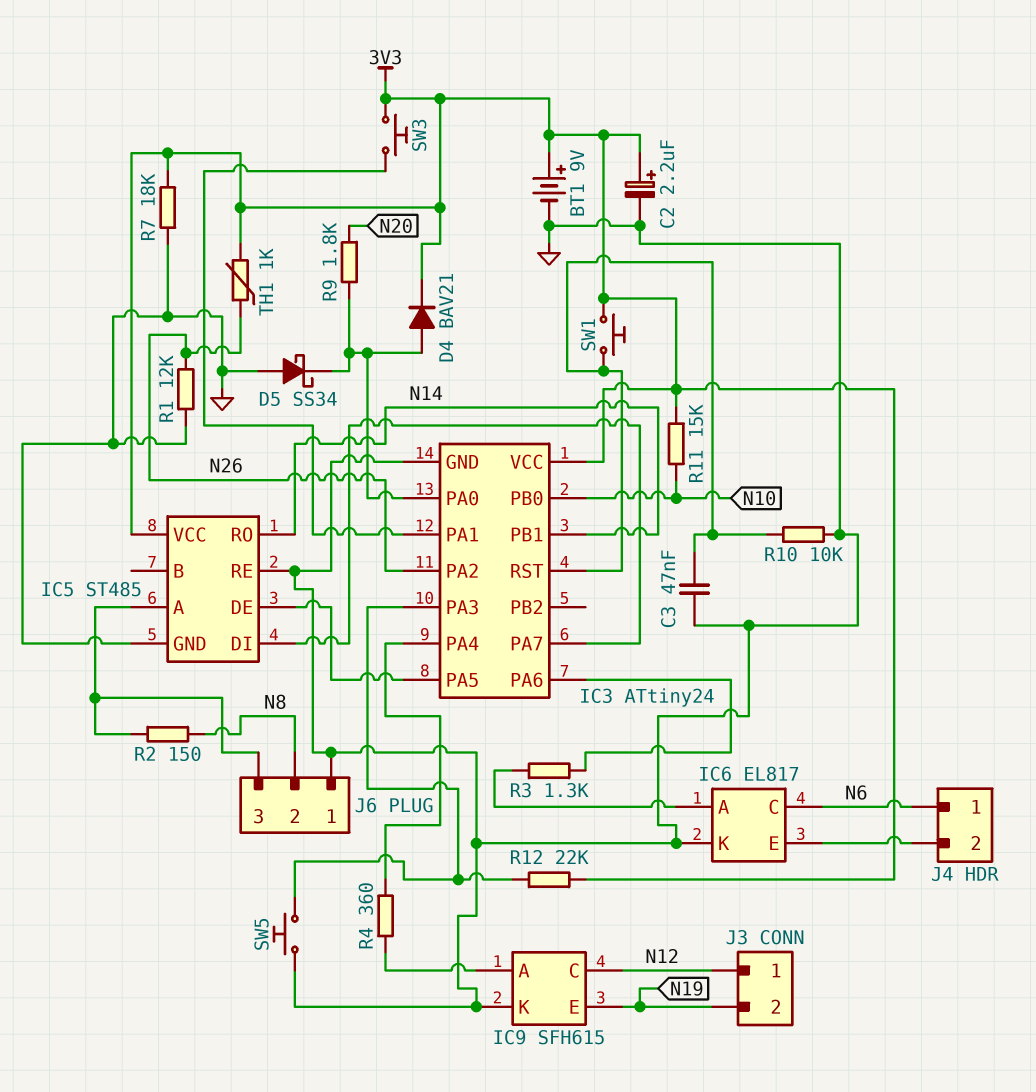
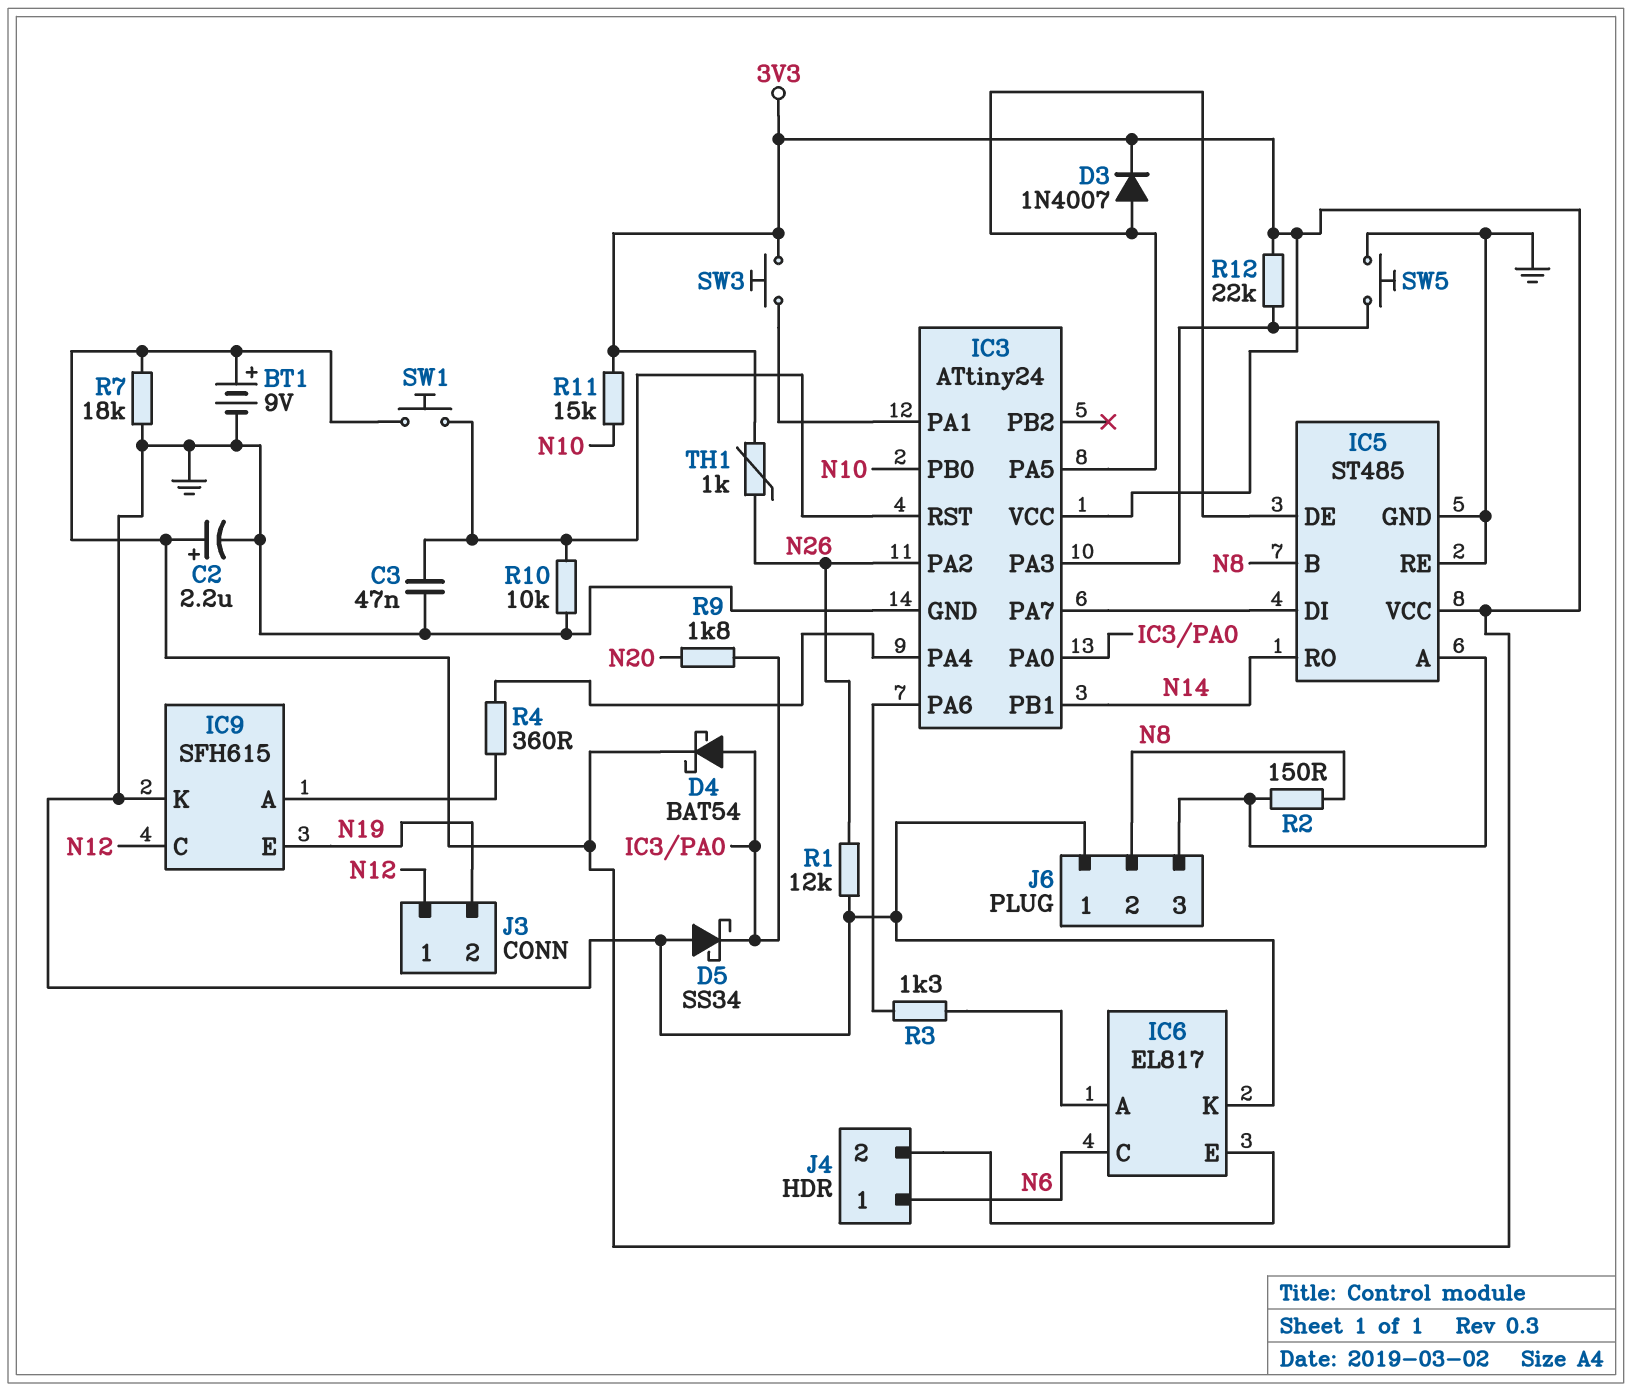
D3: none -> diode 1N4007 (A IC3/PA5, K 3V3)
D4: diode BAV21 (A IC3/PA0, K 3V3) -> schottky BAT54 (A IC3/PA0, K 3V3)
IC5 pin B: none -> N8

